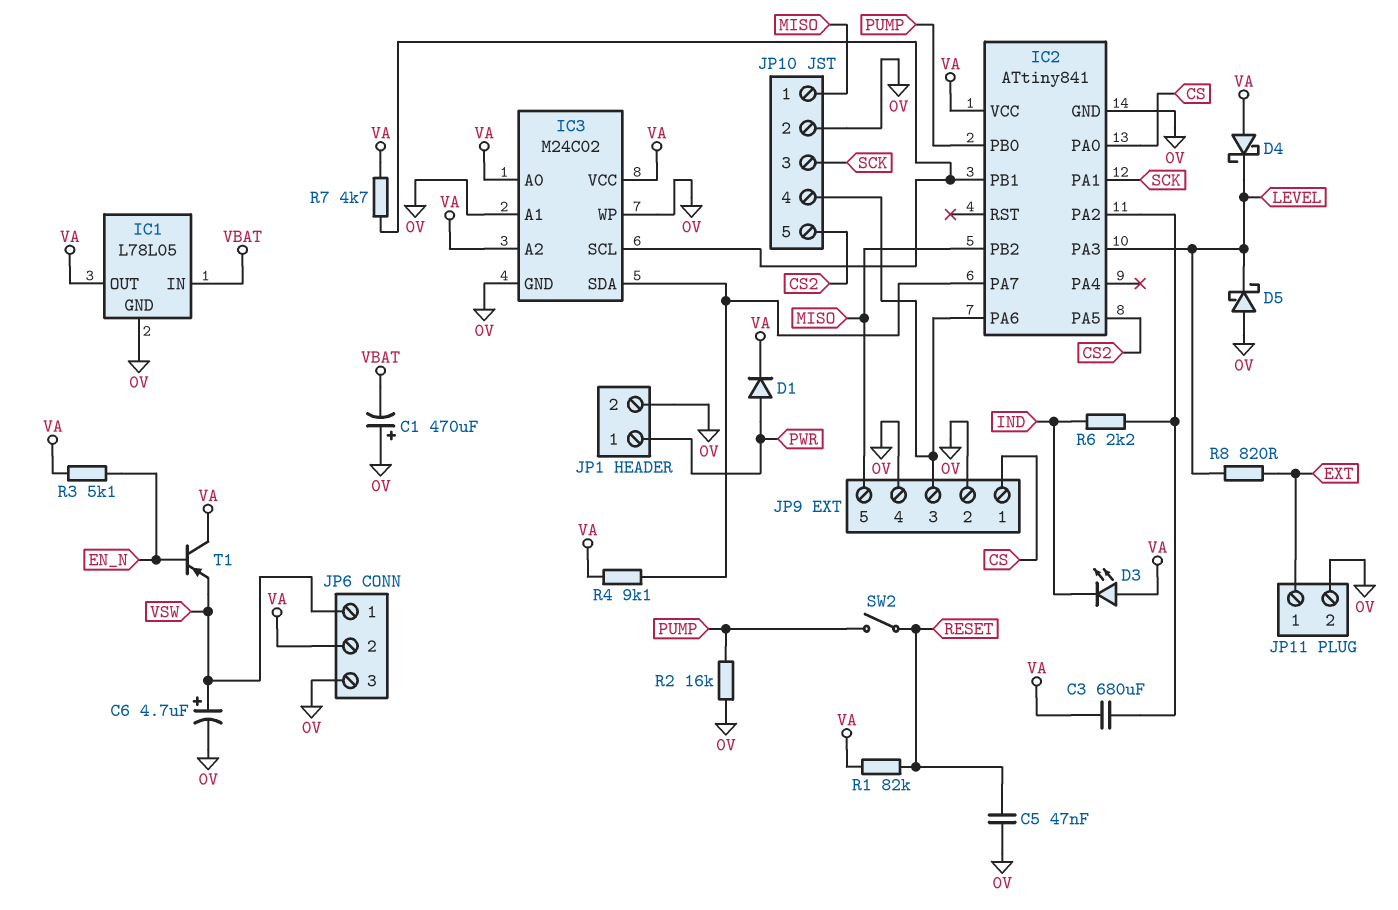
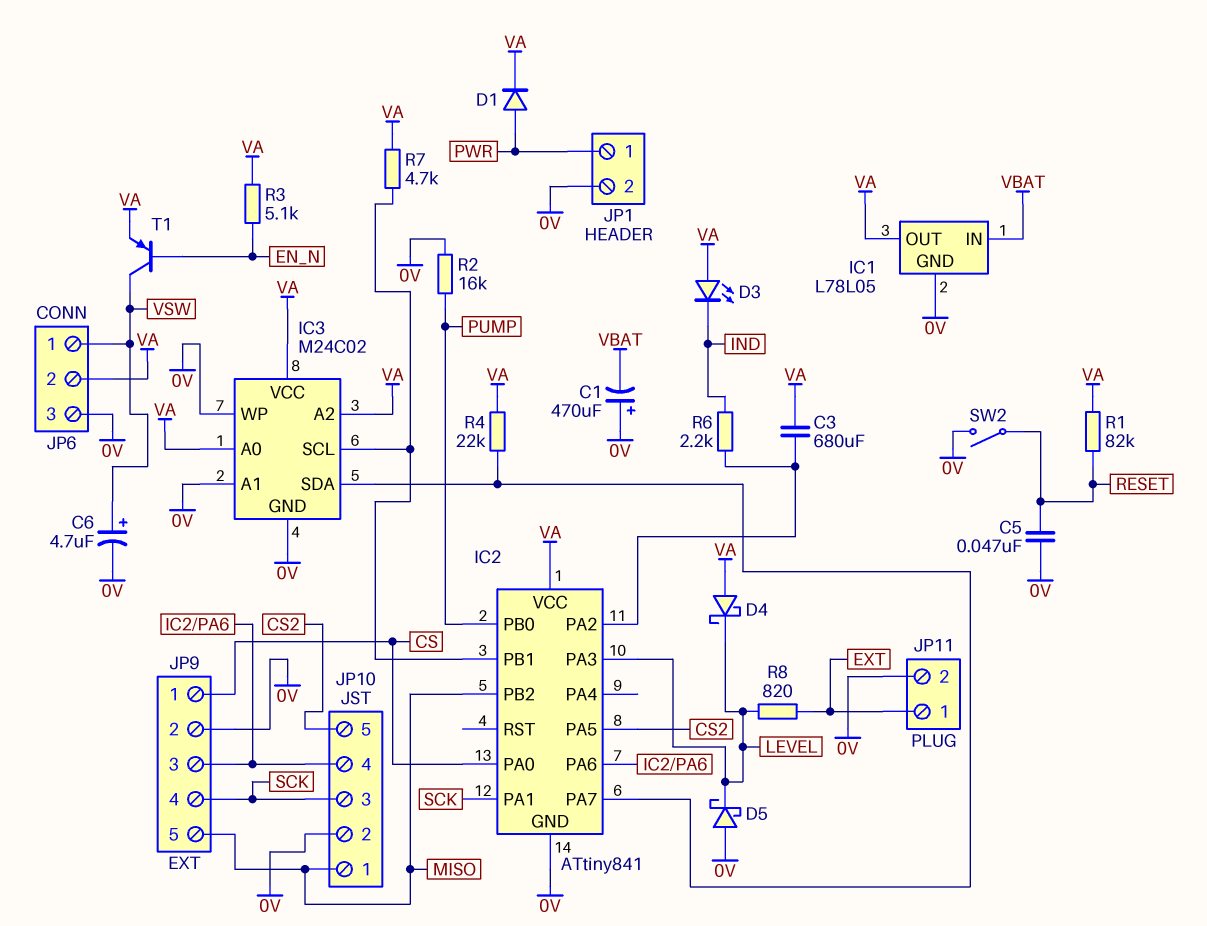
JP9 pin 4: 0V -> SCK
R4: 9.1k (IC2/PA7, VA) -> 22k (IC2/PA7, VA)
SW2: switch (PUMP, RESET) -> switch (0V, RESET)
T1: PNP (B EN_N, C VA, E VSW) -> PNP (B EN_N, C VSW, E VA)

